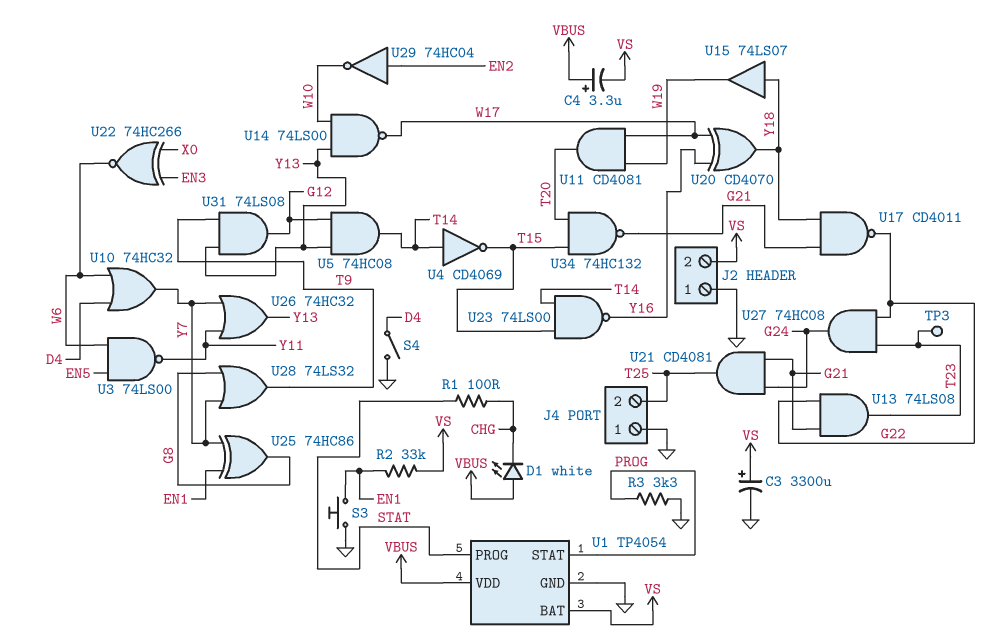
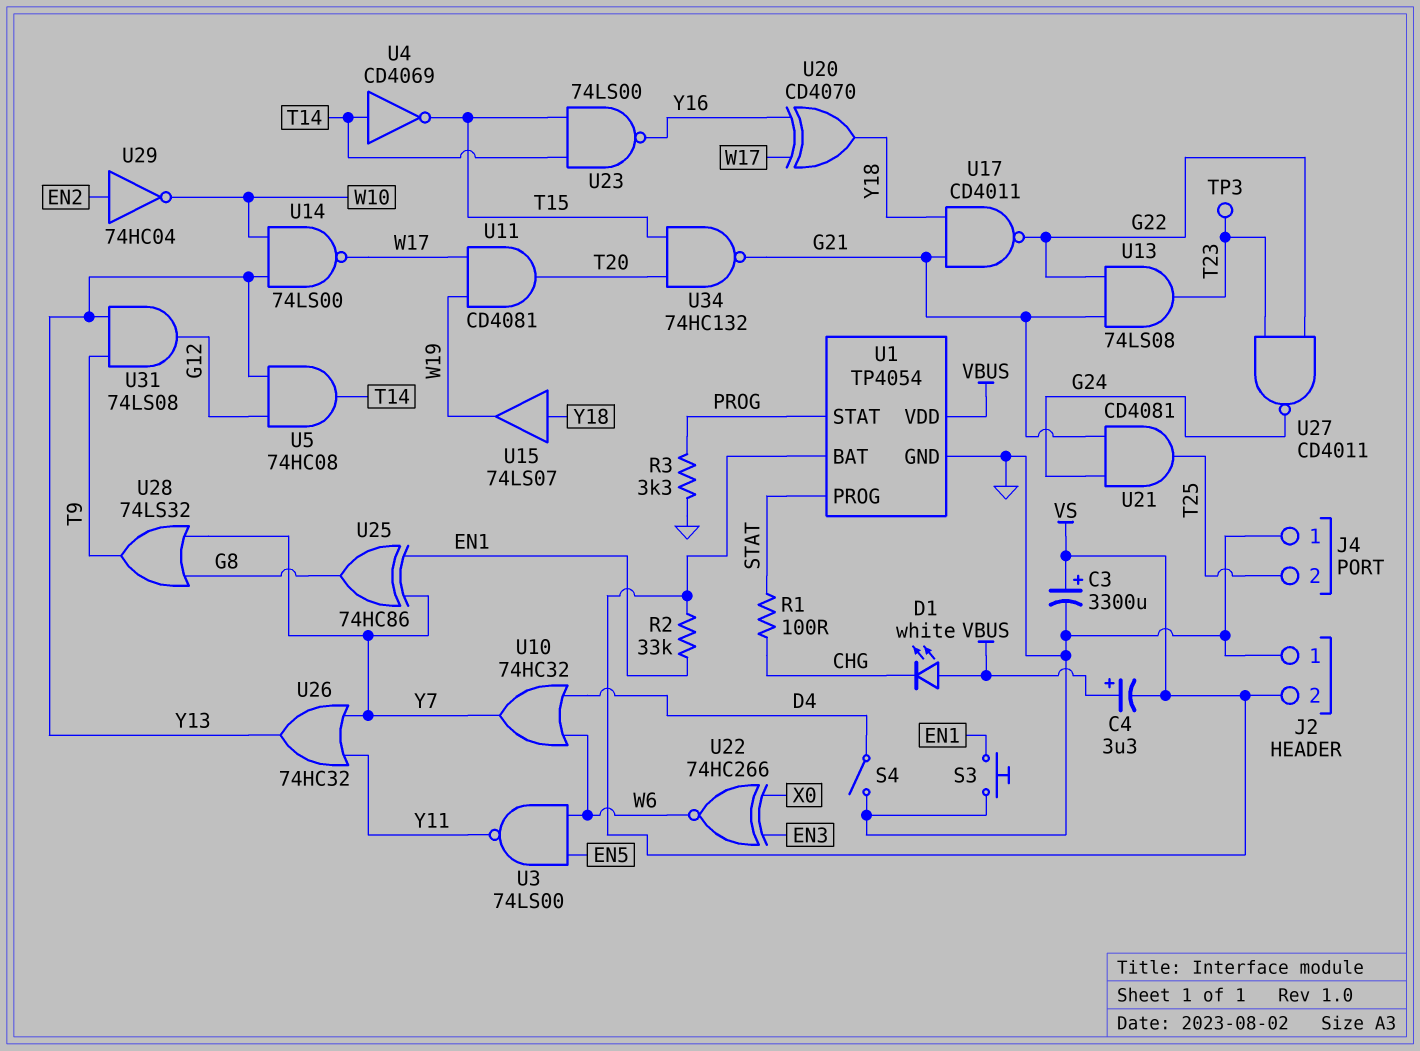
U27: AND 74HC08 (in G22, in T23, out G24) -> NAND CD4011 (in G22, in T23, out G24)

